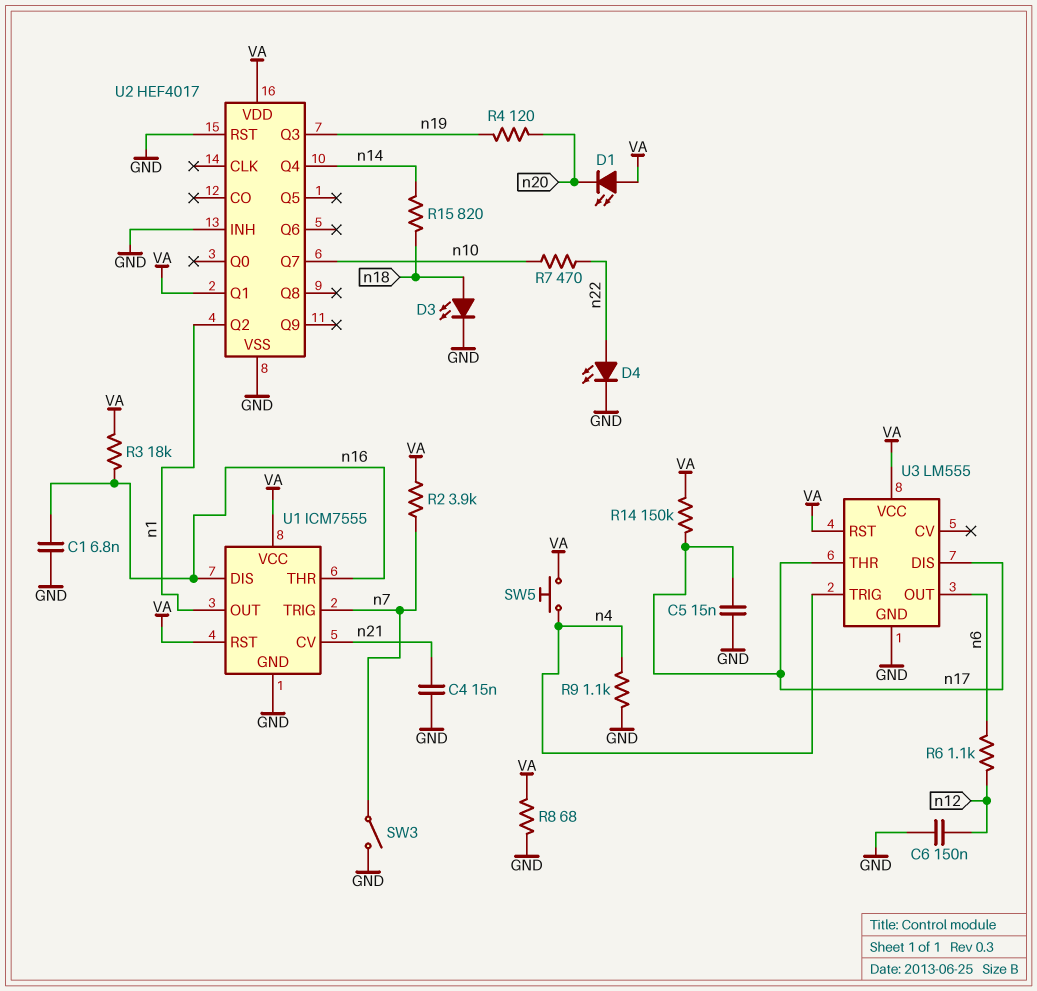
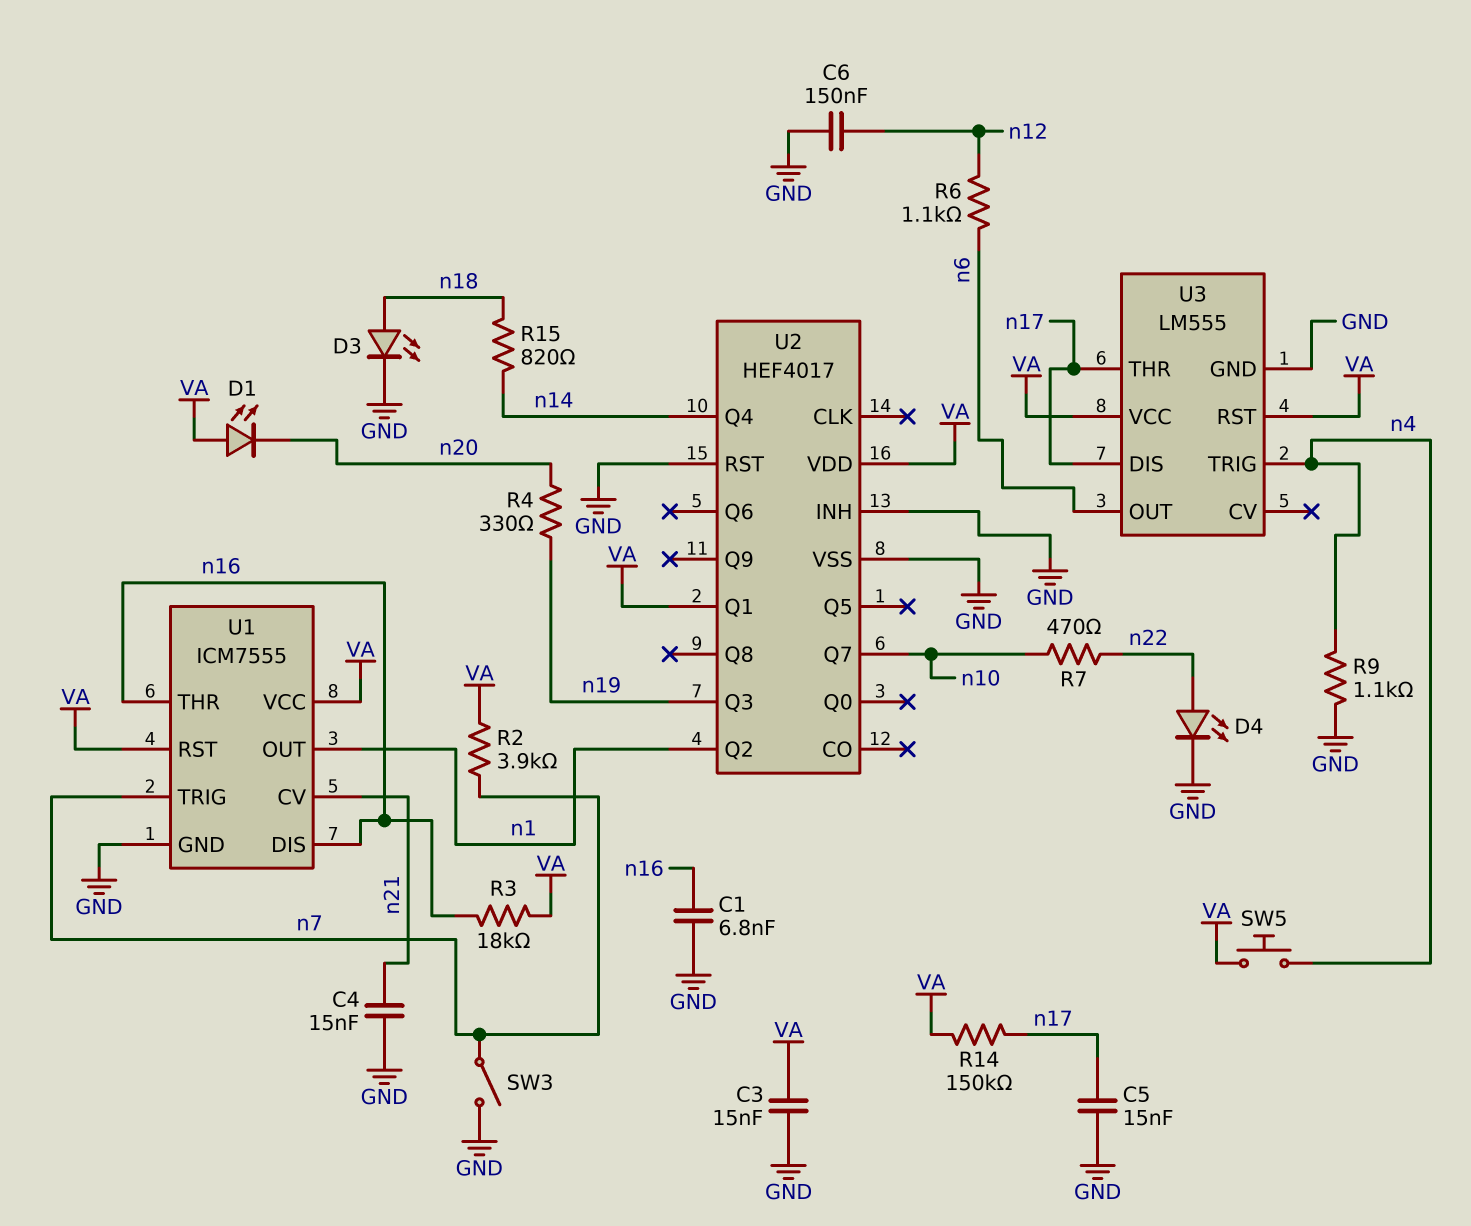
C3: none -> 15nF (GND, VA)
R4: 120 (n19, n20) -> 330 (n19, n20)
R8: 68 (GND, VA) -> none

